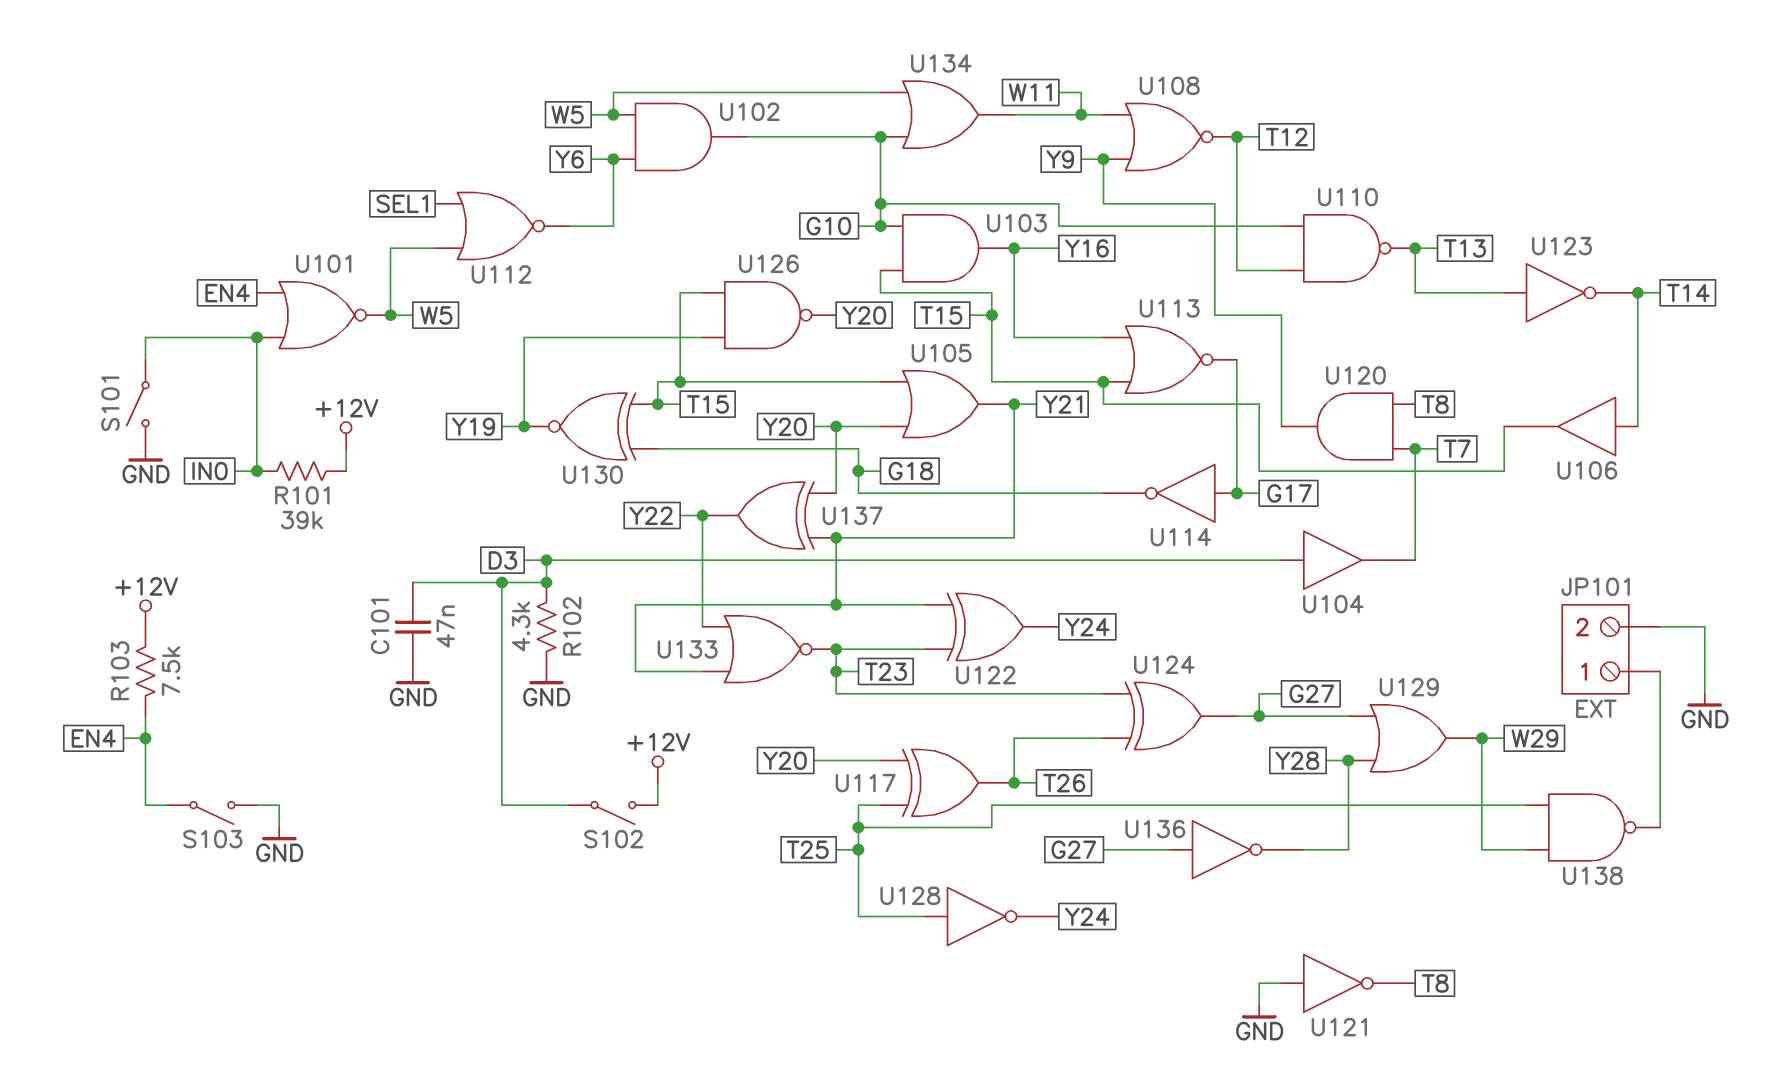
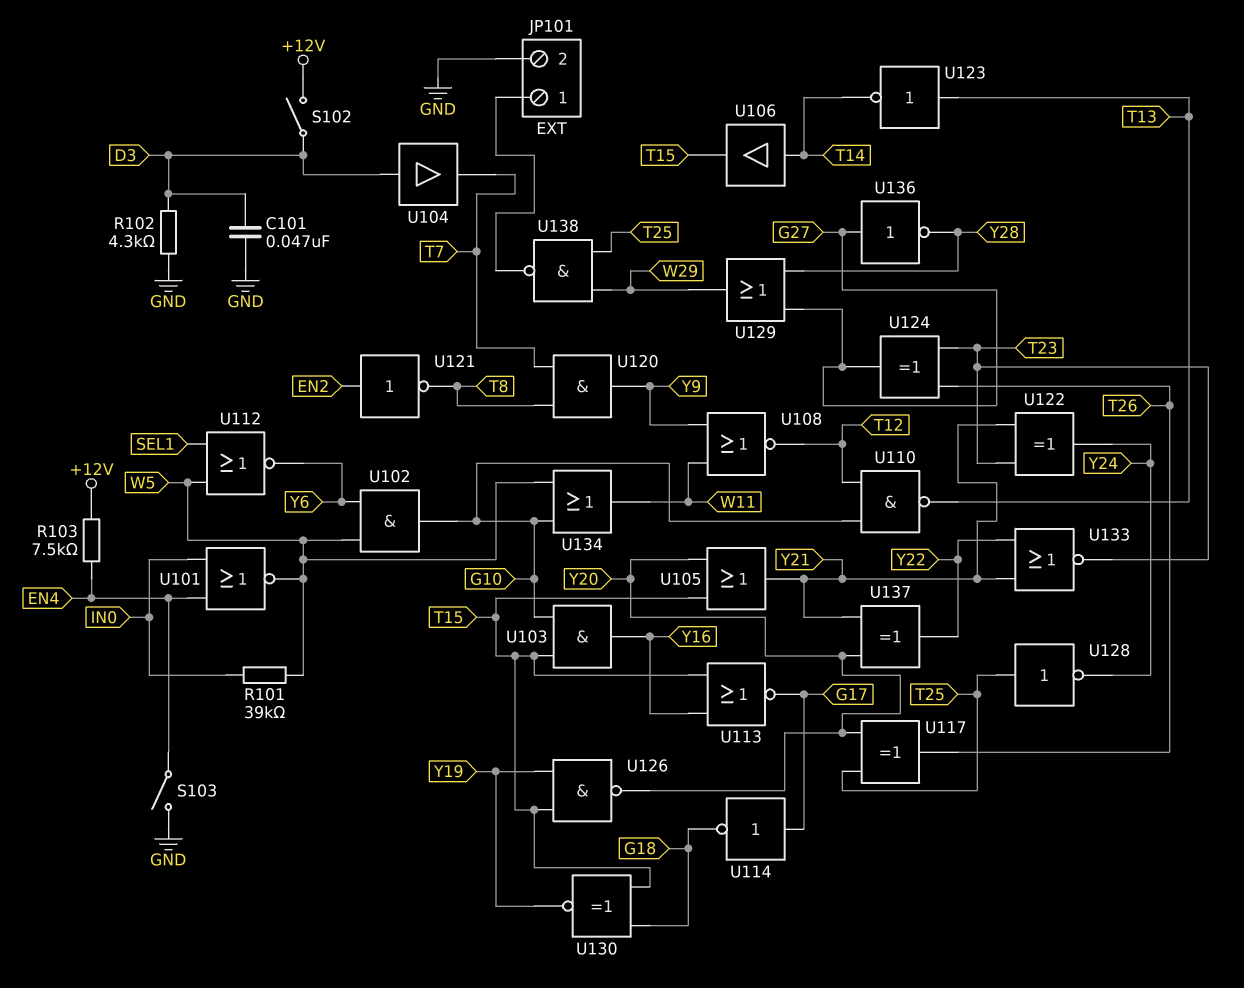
R101: 39k (+12V, IN0) -> 39k (IN0, W5)
S101: switch (GND, IN0) -> none
U121: NOT (in GND, out T8) -> NOT (in EN2, out T8)

